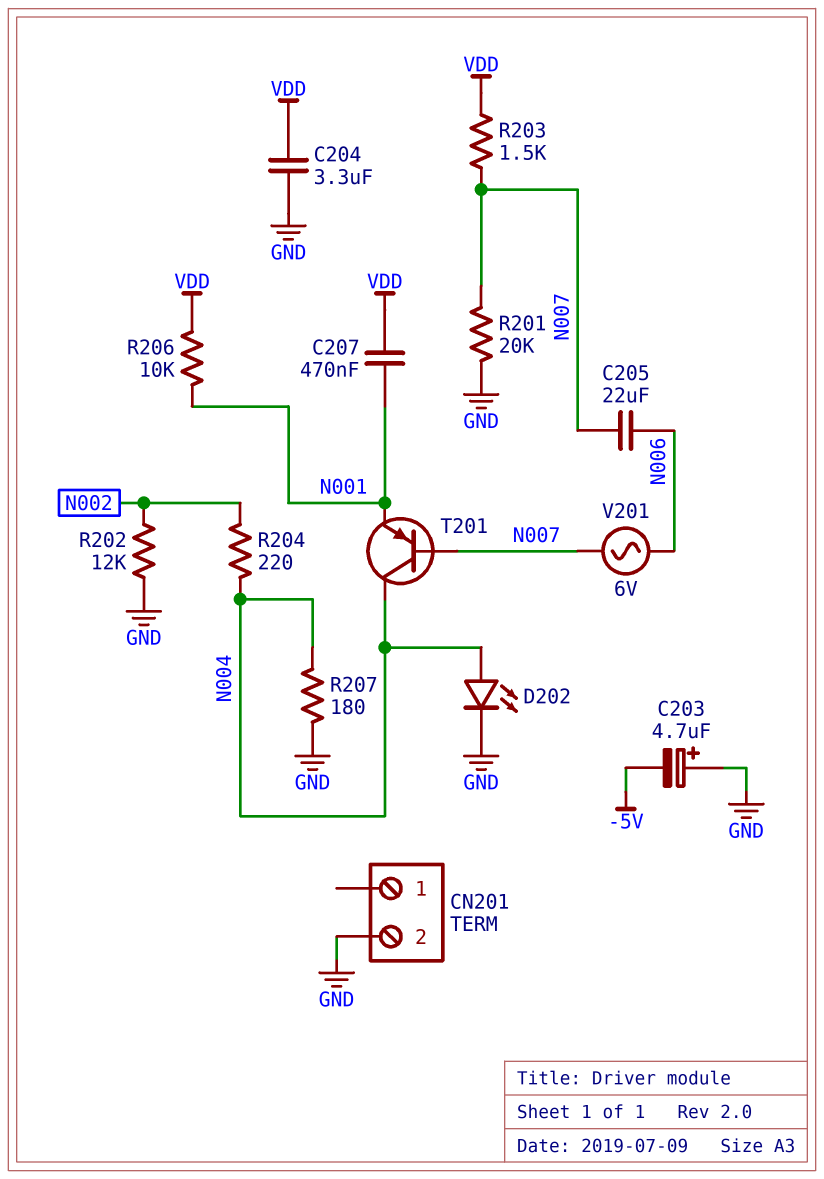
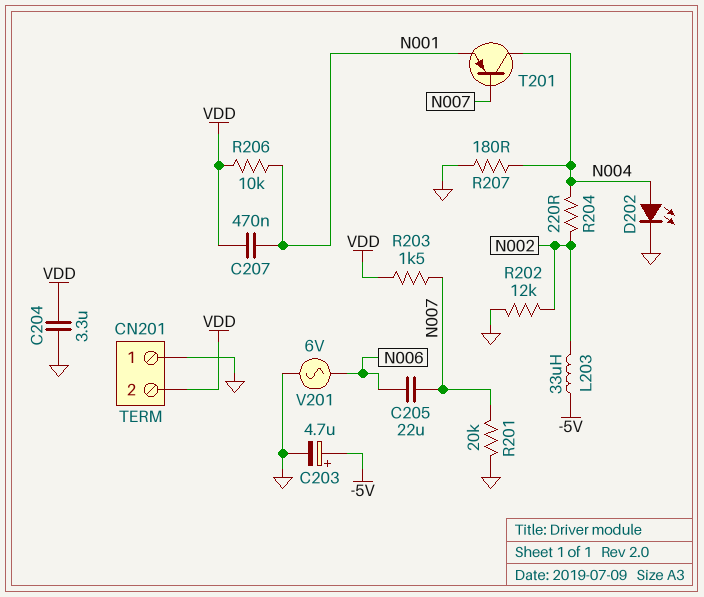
C203: 4.7uF (plus GND, minus -5V) -> 4.7uF (plus -5V, minus GND)
CN201 pin 1: none -> GND
CN201 pin 2: GND -> VDD
L203: none -> 33uH (-5V, N002)
V201: AC 6V (N006, N007) -> AC 6V (GND, N006)

